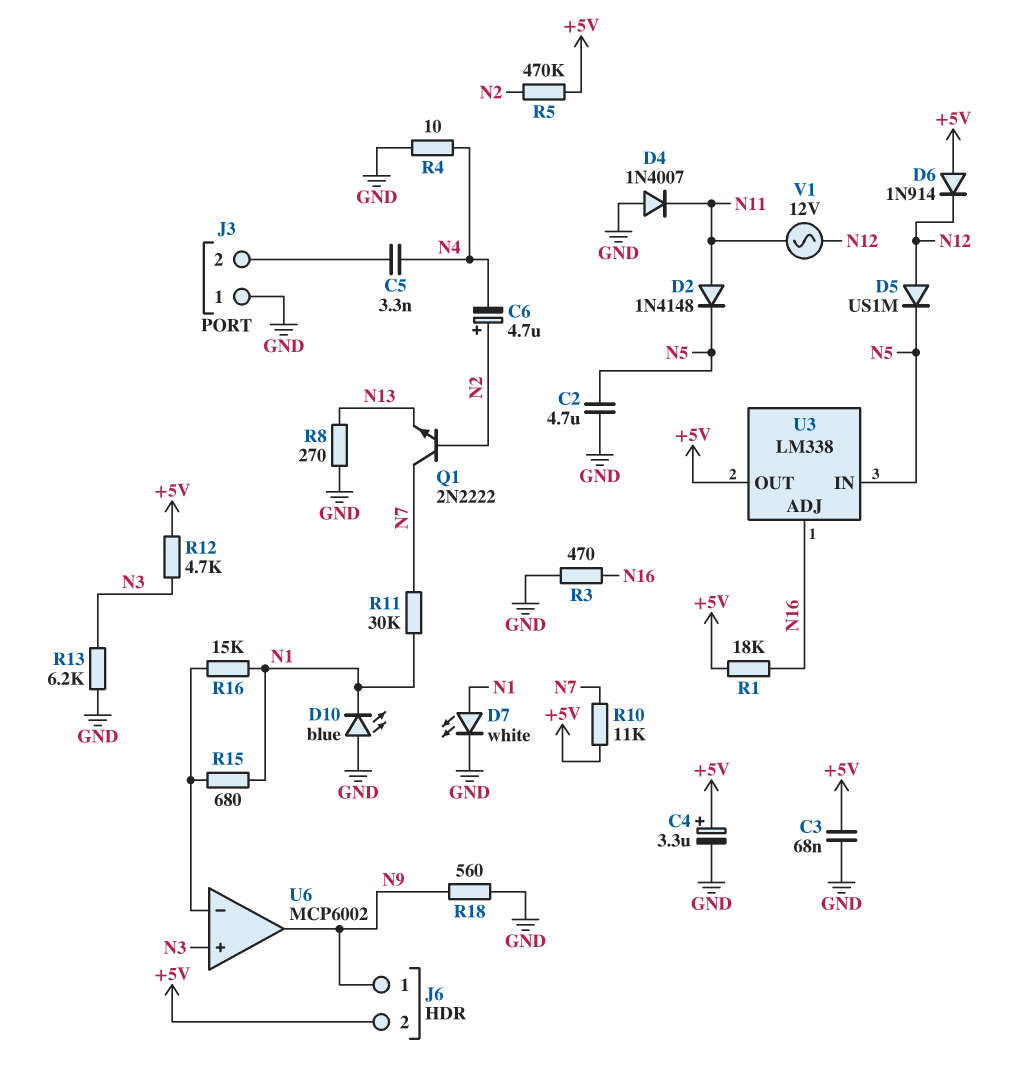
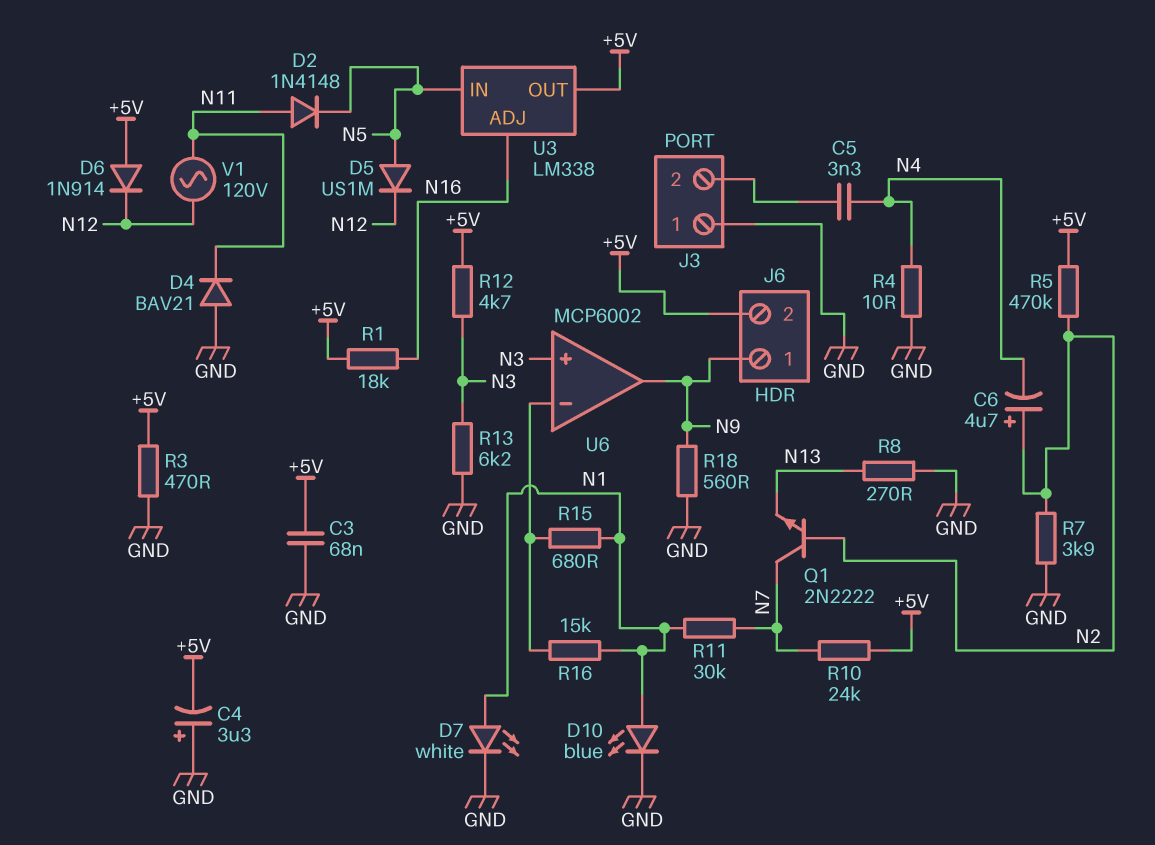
C2: 4.7uF (GND, N5) -> none
C4: 3.3uF (plus +5V, minus GND) -> 3.3uF (plus GND, minus +5V)
D4: diode 1N4007 (A GND, K N11) -> diode BAV21 (A GND, K N11)
D5: diode US1M (A N12, K N5) -> diode US1M (A N5, K N12)
D10: LED blue (A GND, K N1) -> LED blue (A N1, K GND)
R3: 470 (GND, N16) -> 470 (+5V, GND)
R7: none -> 3.9k (GND, N2)
R10: 11k (+5V, N7) -> 24k (+5V, N7)
V1: AC 12V (N11, N12) -> AC 120V (N11, N12)

